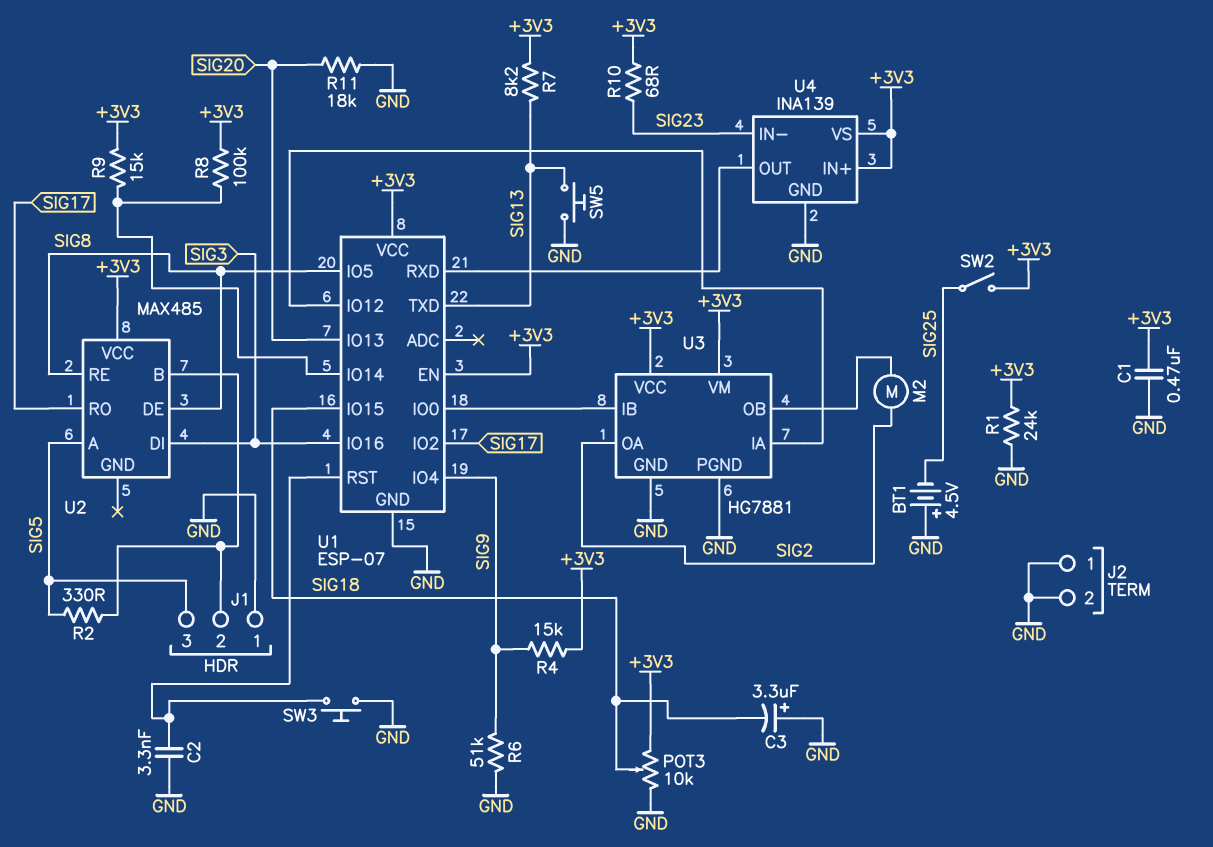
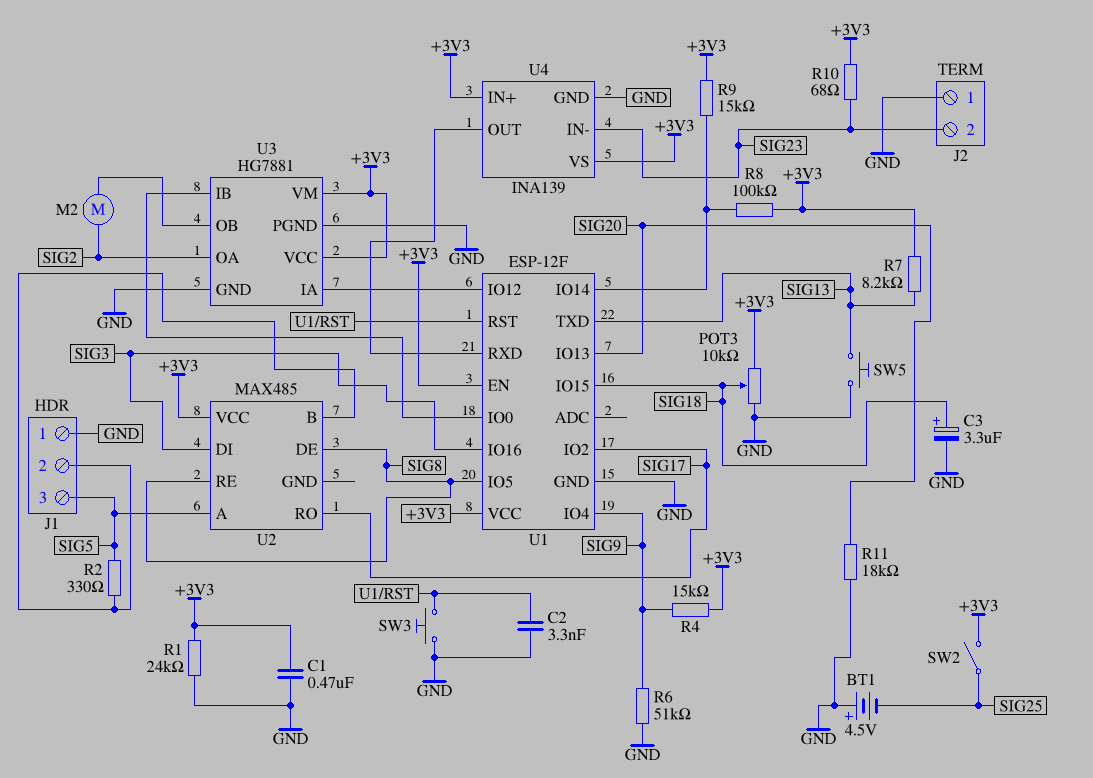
C3: 3.3uF (plus GND, minus SIG18) -> 3.3uF (plus SIG18, minus GND)
J2 pin 2: GND -> SIG23
U1: ESP-07 -> ESP-12F

